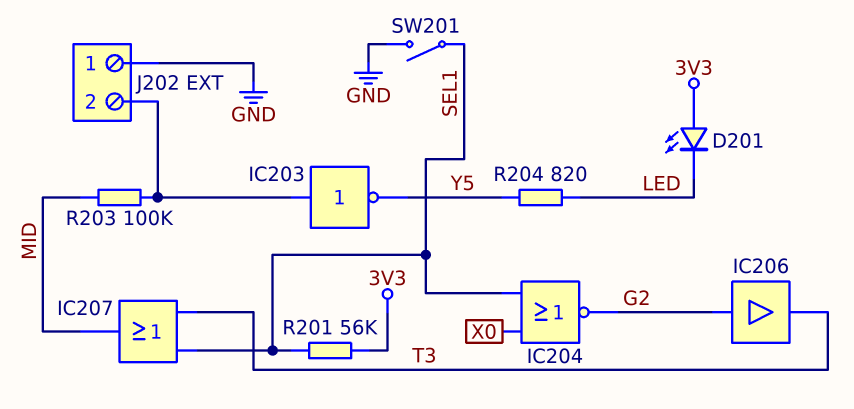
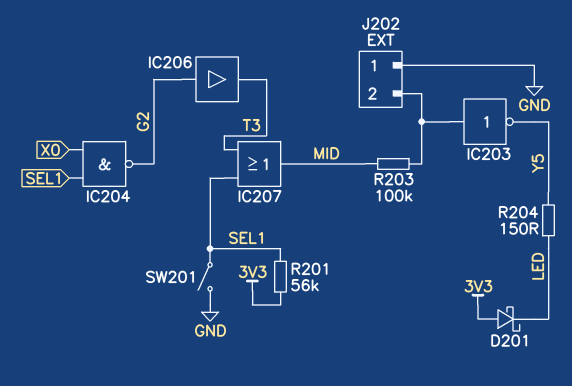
D201: LED (A 3V3, K LED) -> schottky (A 3V3, K LED)
IC204: NOR (in SEL1, in X0, out G2) -> NAND (in SEL1, in X0, out G2)
R204: 820 (LED, Y5) -> 150 (LED, Y5)

